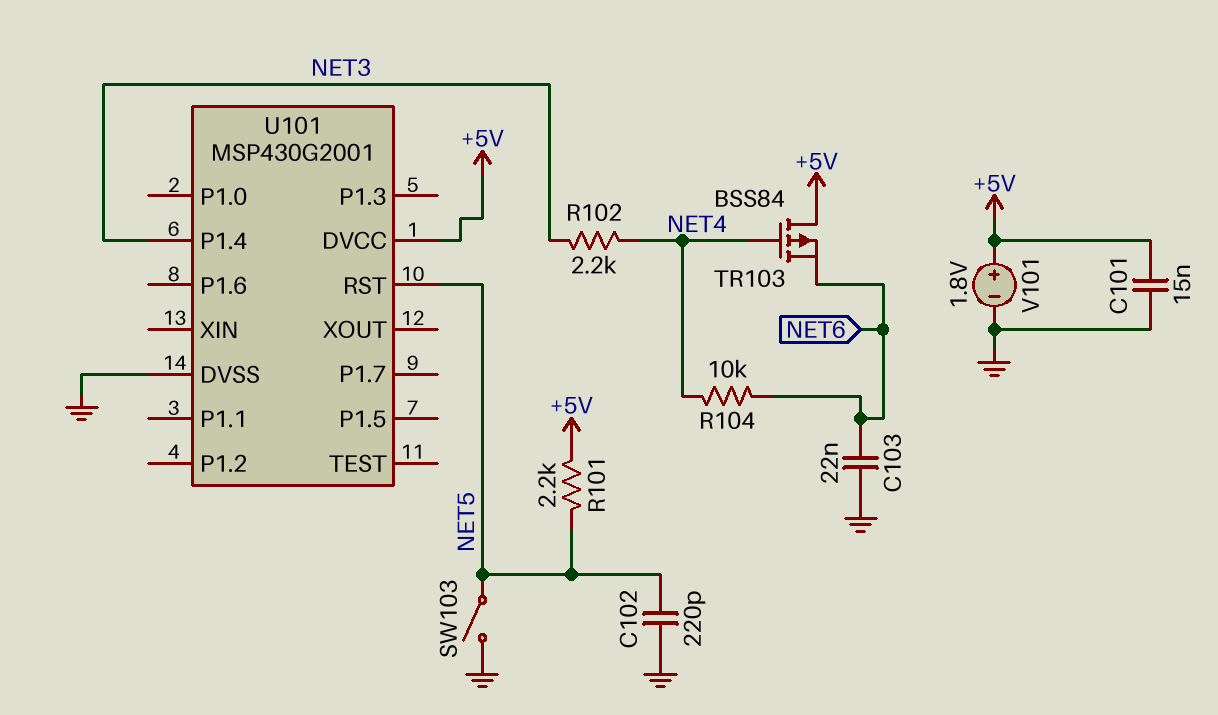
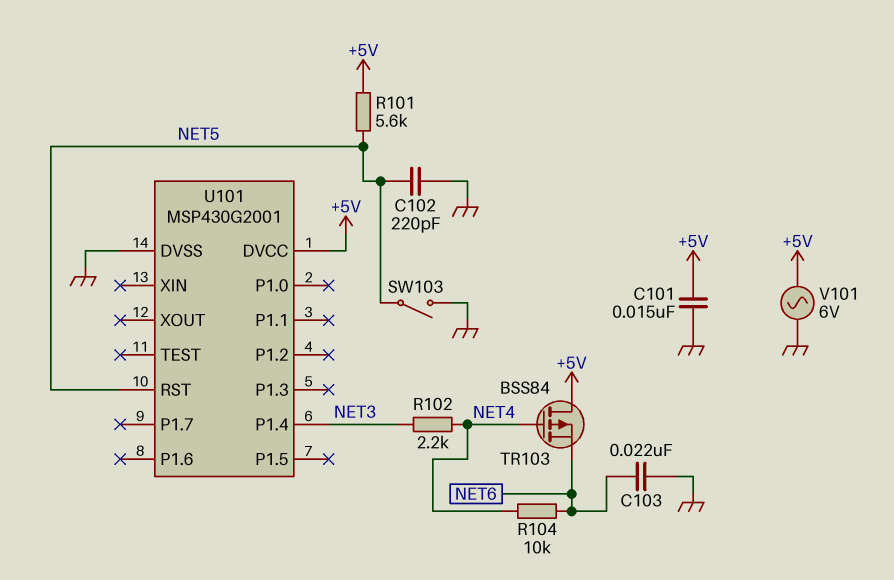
R101: 2.2k (+5V, NET5) -> 5.6k (+5V, NET5)
V101: 1.8V (plus +5V, minus GND) -> AC 6V (+5V, GND)

